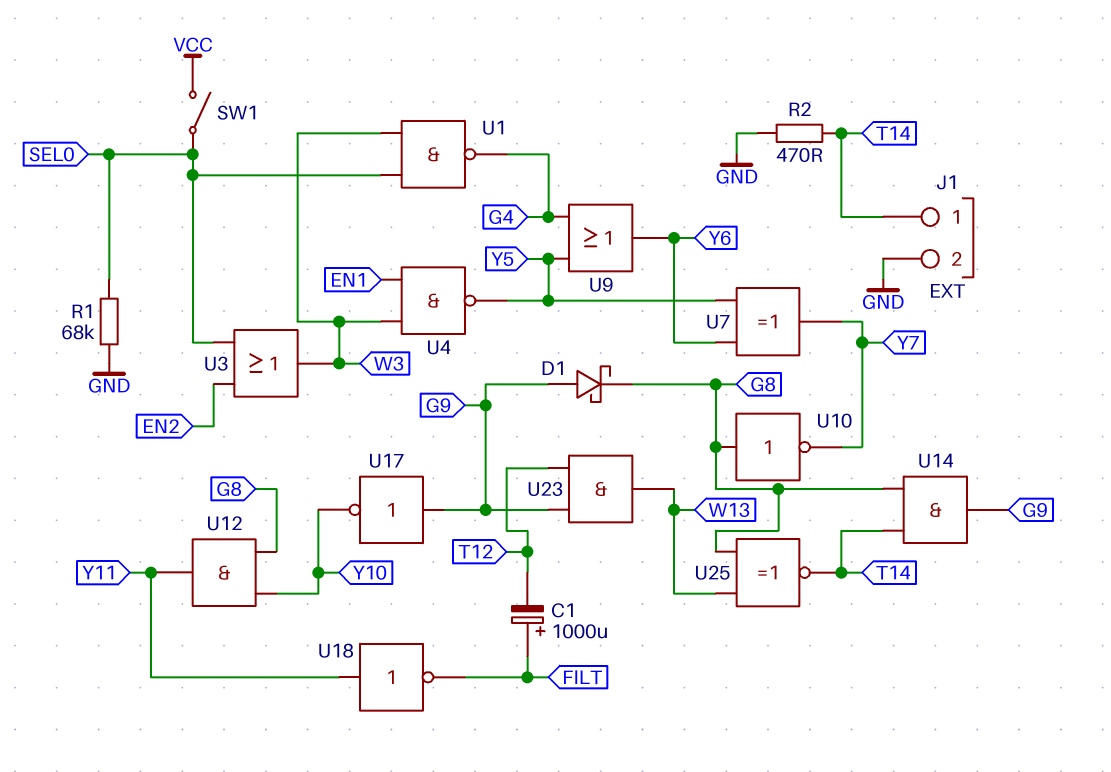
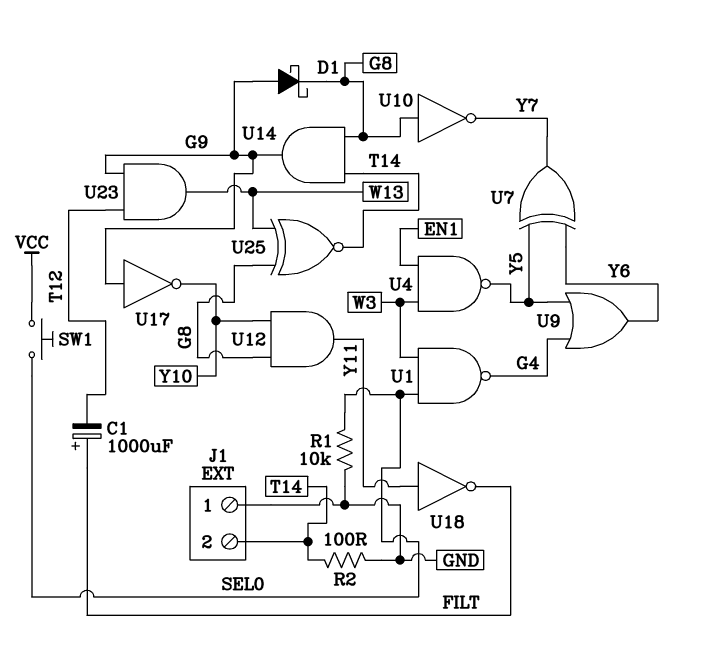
J1 pin 1: T14 -> GND
J1 pin 2: GND -> T14
R1: 68k (GND, SEL0) -> 10k (GND, SEL0)
R2: 470 (GND, T14) -> 100 (GND, T14)
SW1: switch (SEL0, VCC) -> button (SEL0, VCC)
U3: OR (in EN2, in SEL0, out W3) -> none

